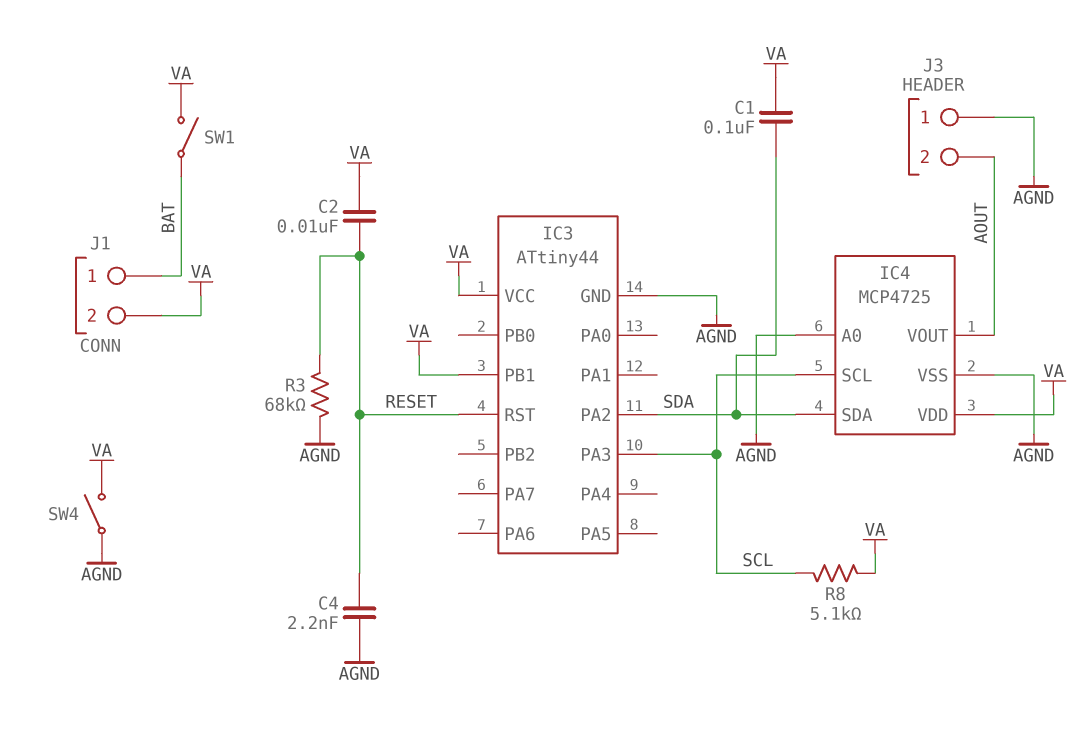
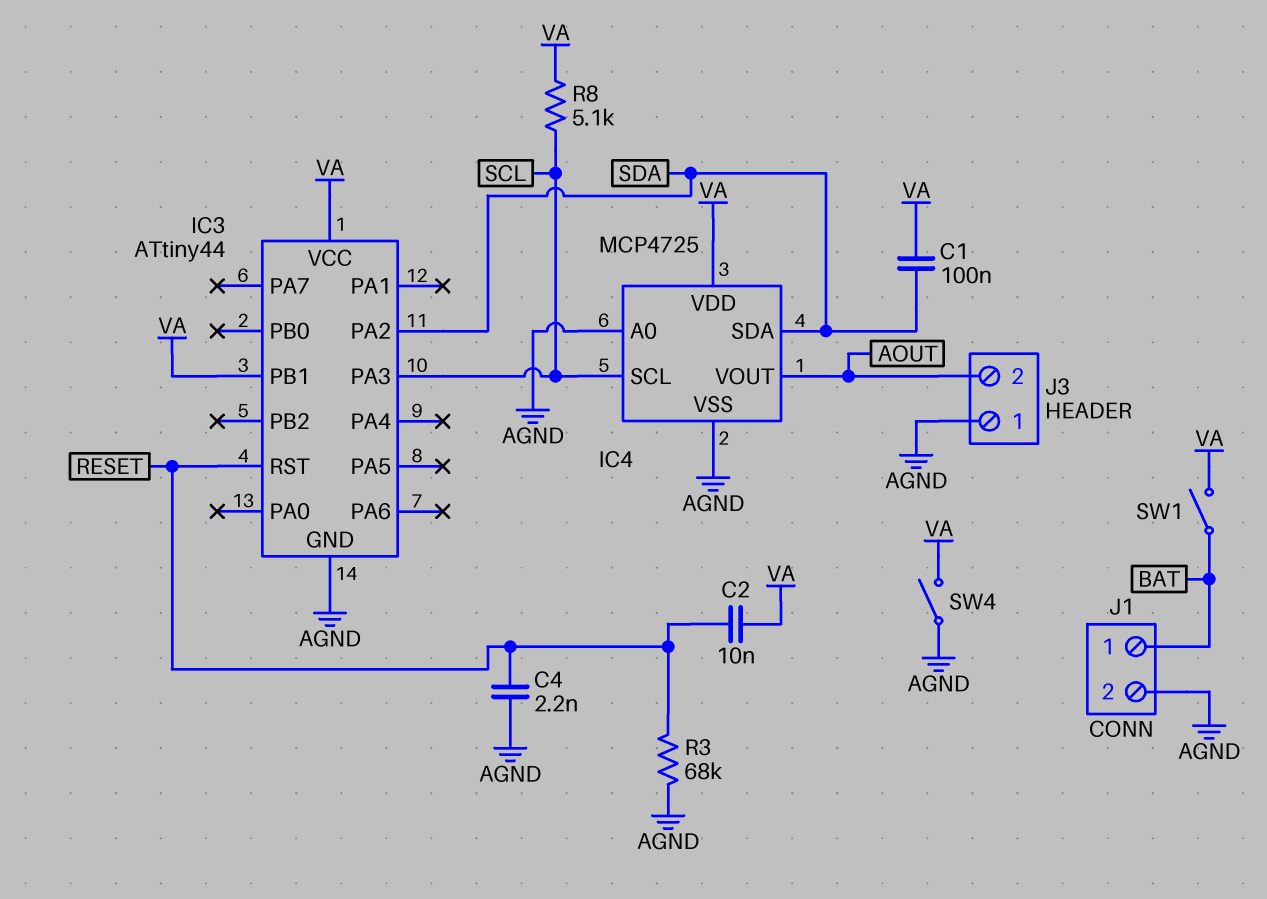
J1 pin 2: VA -> AGND

